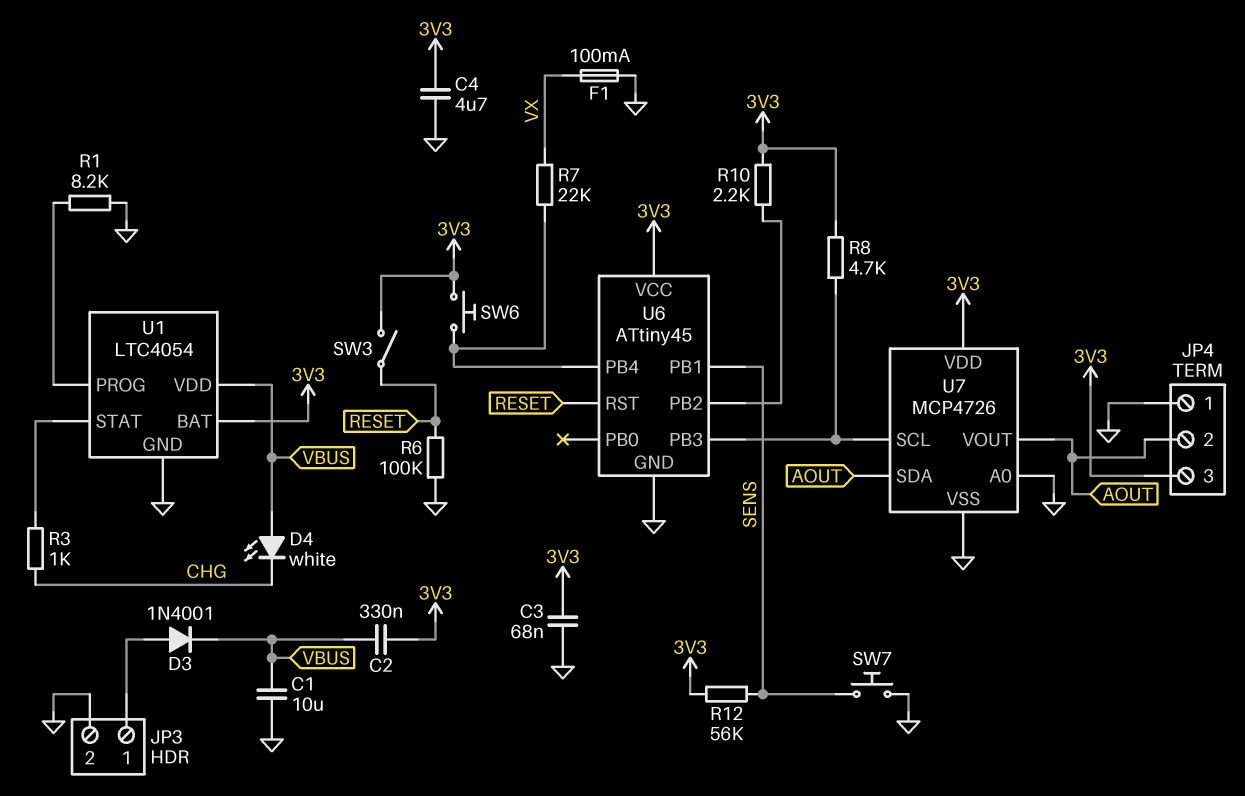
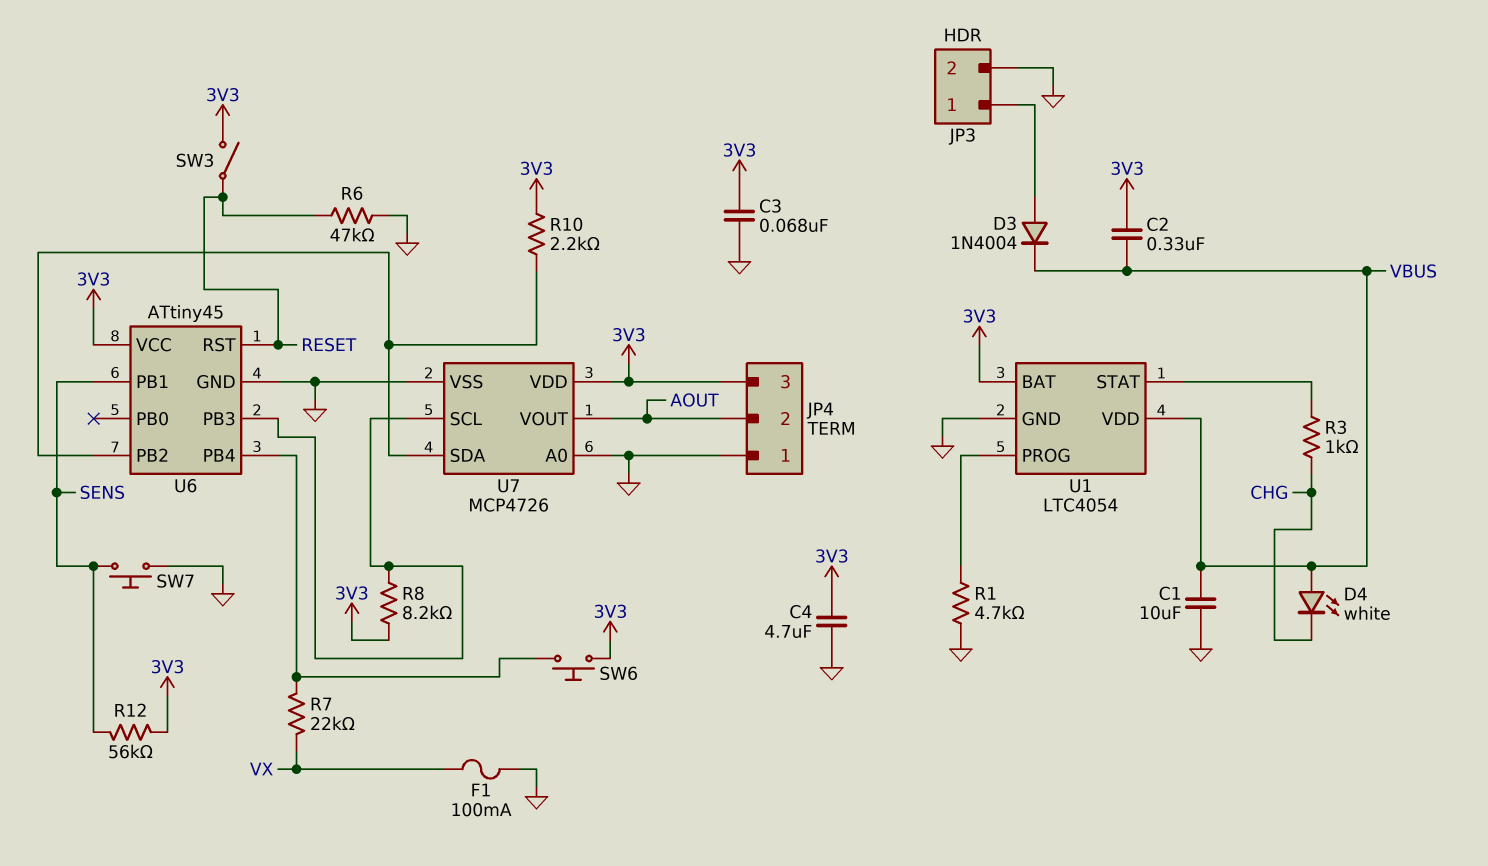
D3: diode 1N4001 (A JP3/1, K VBUS) -> diode 1N4004 (A JP3/1, K VBUS)
R1: 8.2k (GND, U1/PROG) -> 4.7k (GND, U1/PROG)
R6: 100k (GND, RESET) -> 47k (GND, RESET)
R8: 4.7k (3V3, U6/PB3) -> 8.2k (3V3, U6/PB3)
U7 pin SDA: AOUT -> U6/PB2

